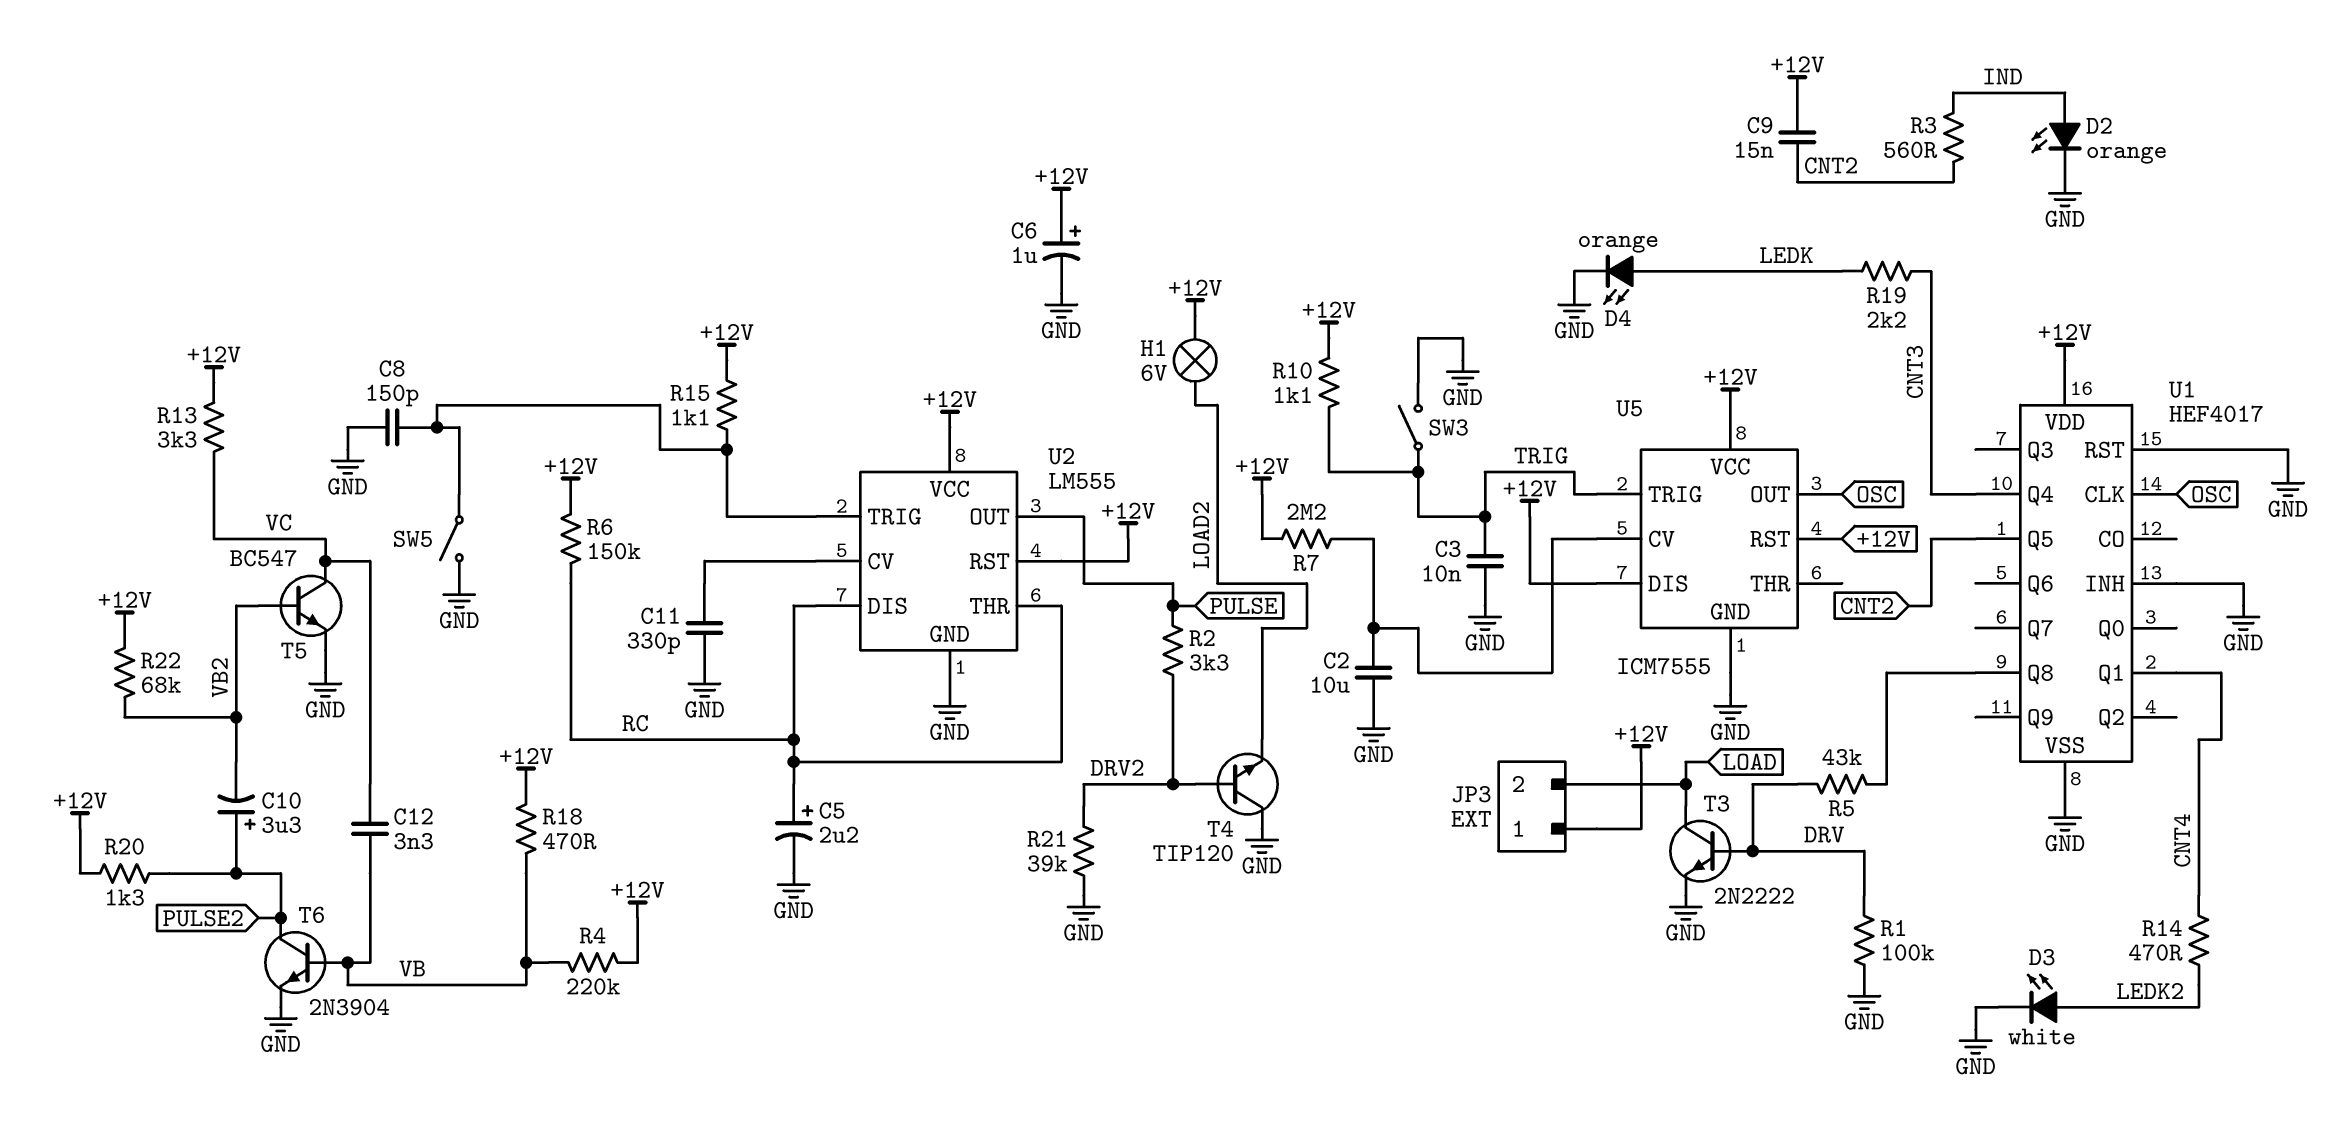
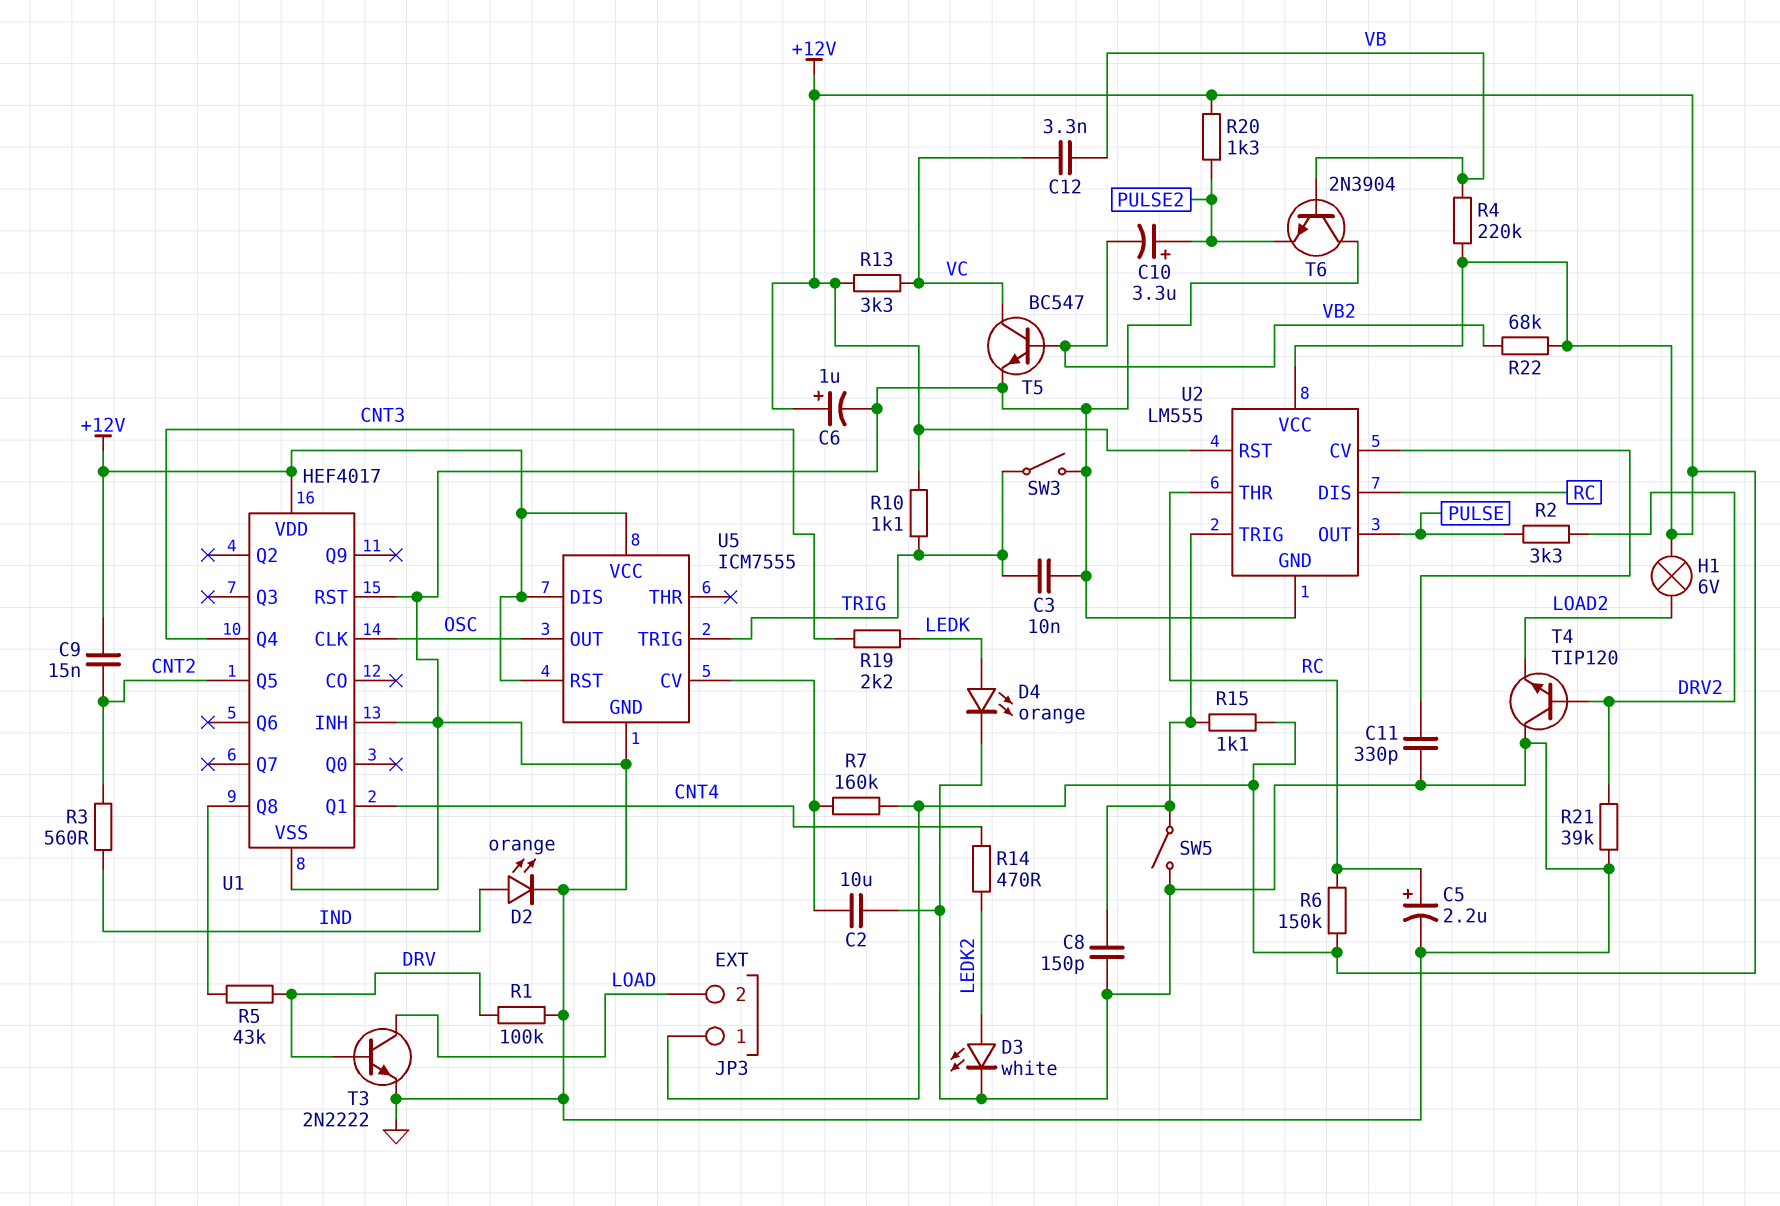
R7: 2.2M (+12V, U5/CV) -> 160k (+12V, U5/CV)
R18: 470 (+12V, VB) -> none
T6: NPN 2N3904 (B VB, C PULSE2, E GND) -> NPN 2N3904 (B VB, C GND, E PULSE2)

